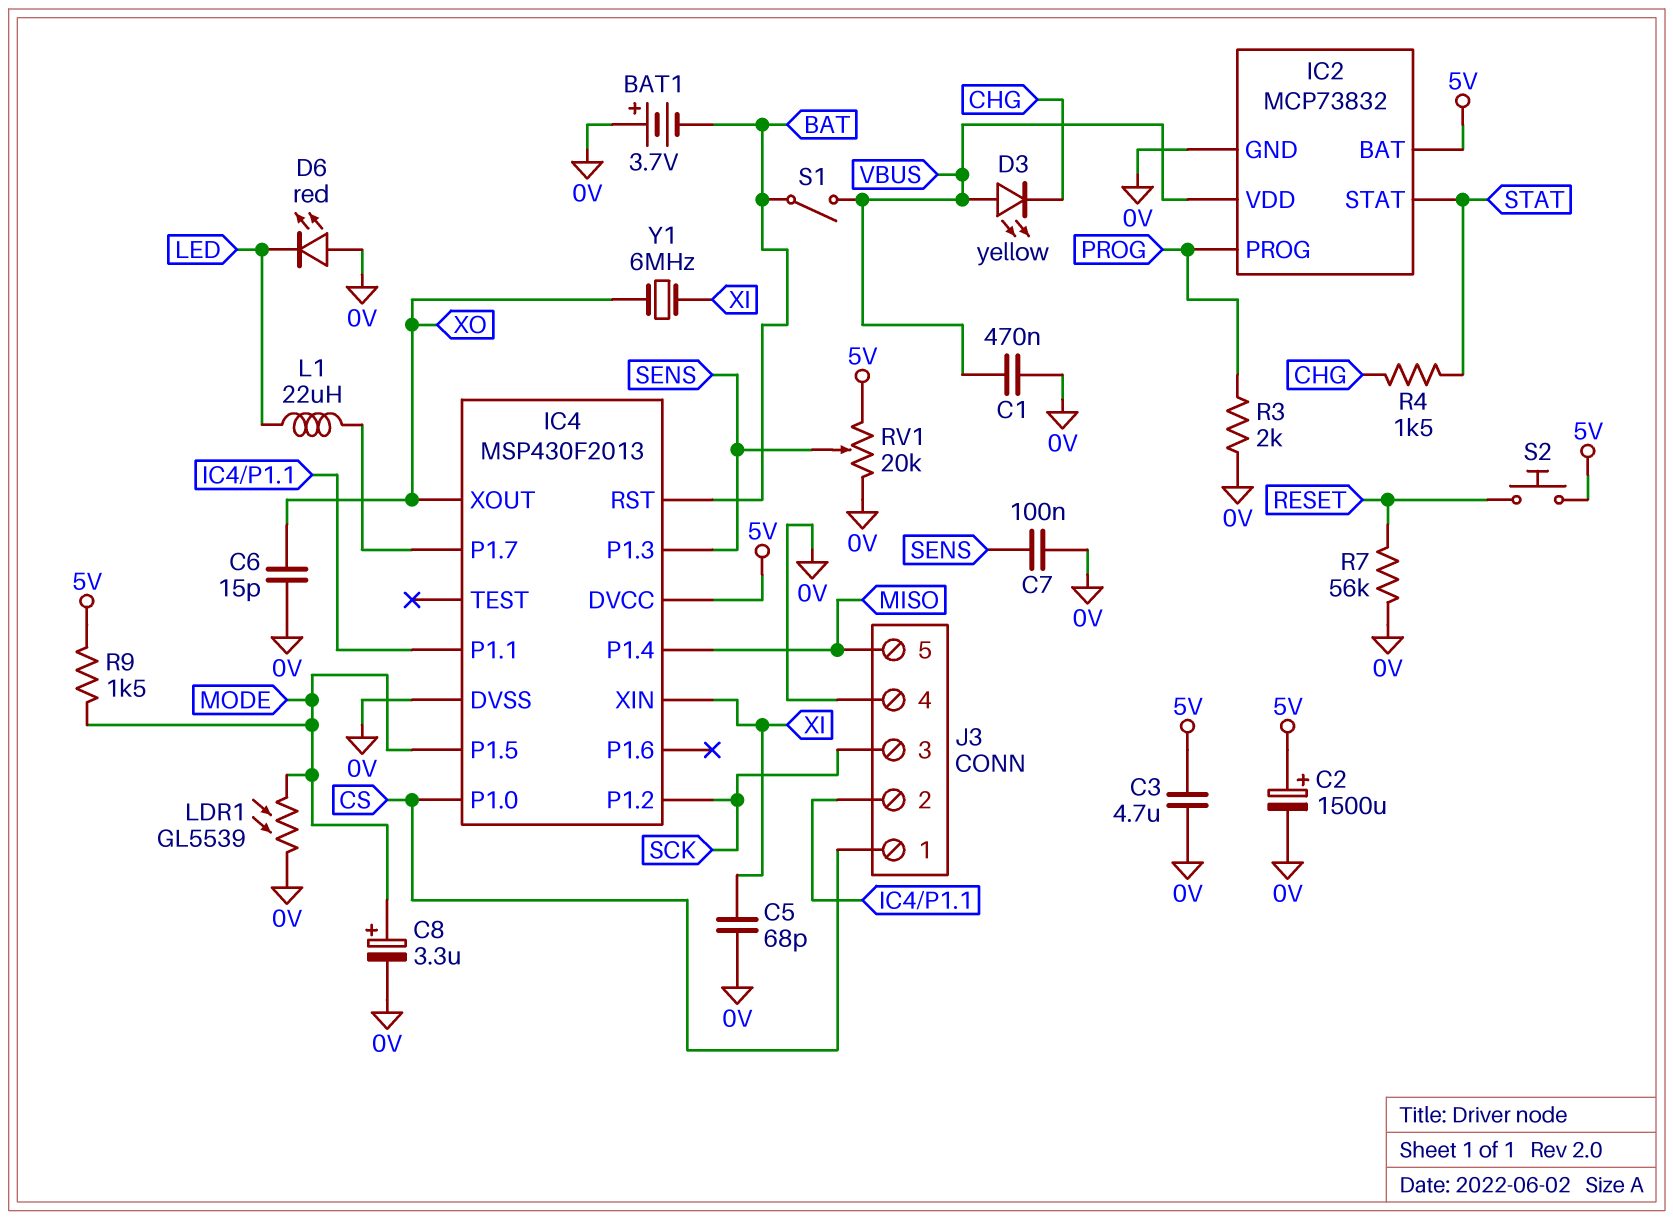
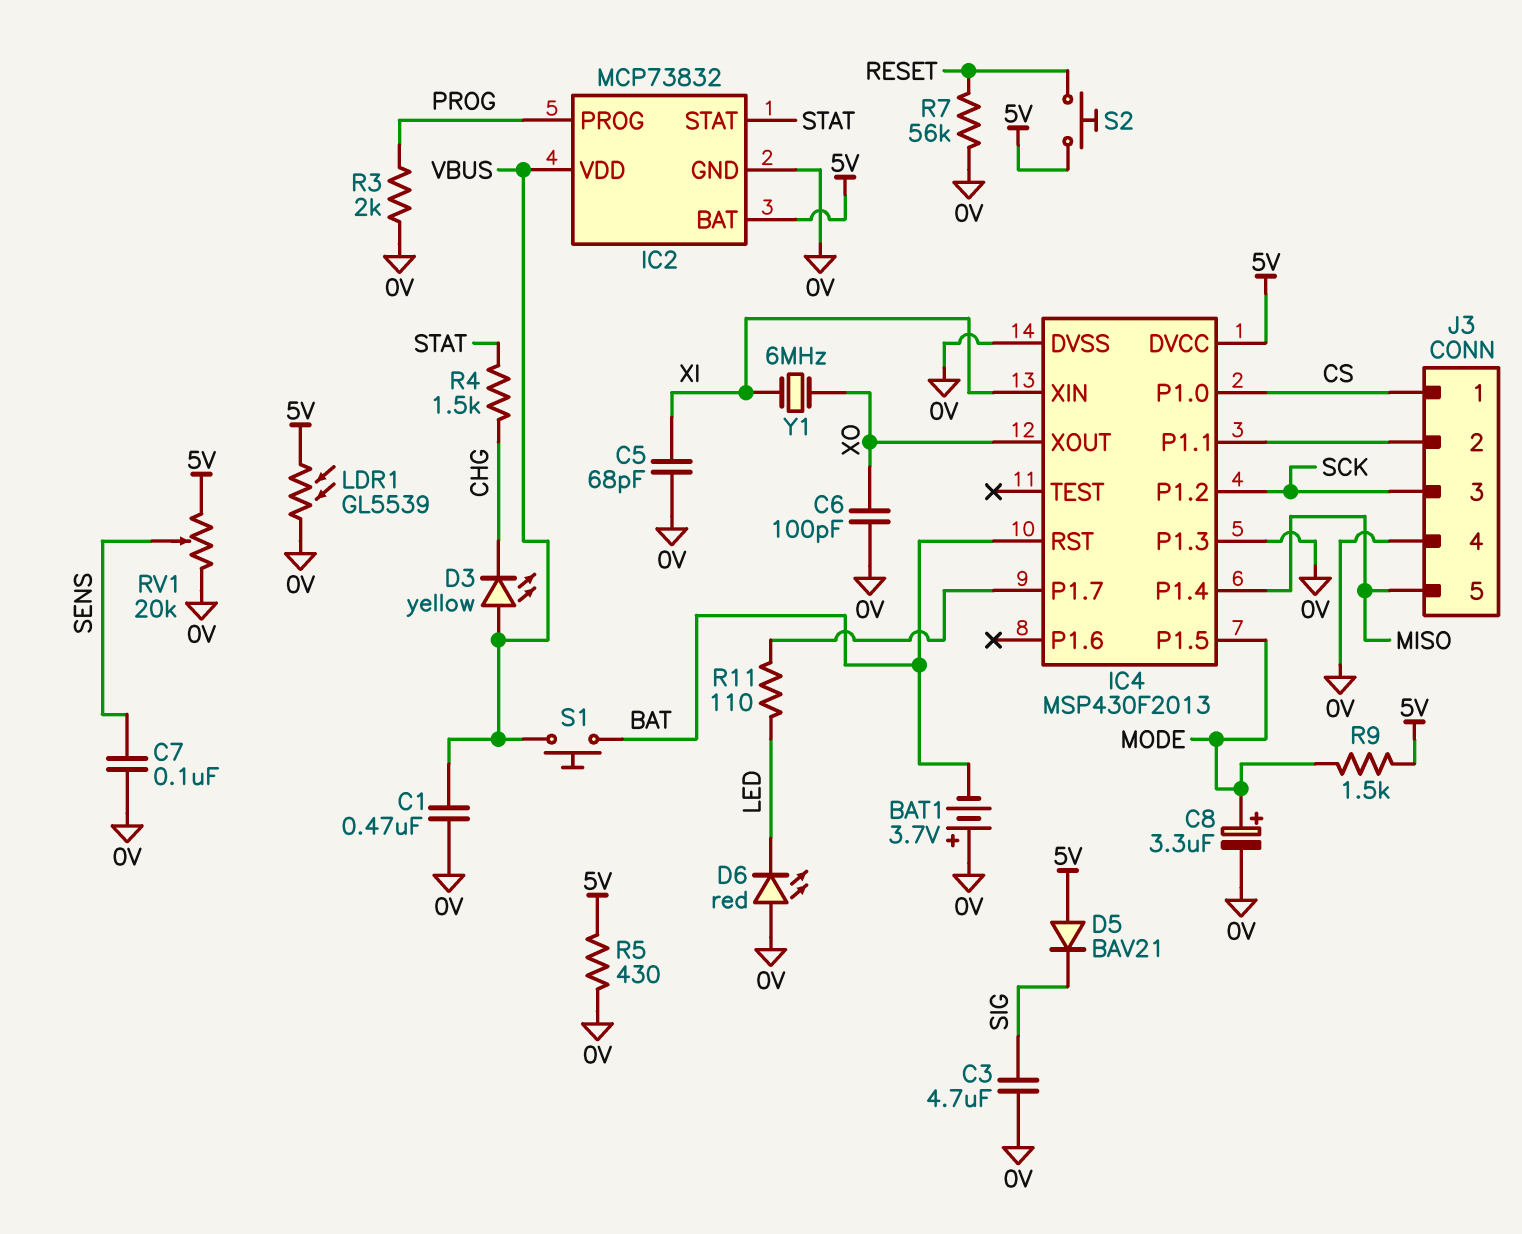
C2: 1500uF (plus 5V, minus 0V) -> none
C3: 4.7uF (0V, 5V) -> 4.7uF (0V, SIG)
C6: 15pF (0V, XO) -> 100pF (0V, XO)
D5: none -> diode BAV21 (A 5V, K SIG)
IC4 pin P1.3: SENS -> 0V
L1: 22uH (IC4/P1.7, LED) -> none
LDR1: GL5539 (0V, MODE) -> GL5539 (0V, 5V)
R5: none -> 430 (0V, 5V)
R11: none -> 110 (IC4/P1.7, LED)
S1: switch (BAT, VBUS) -> button (BAT, VBUS)

